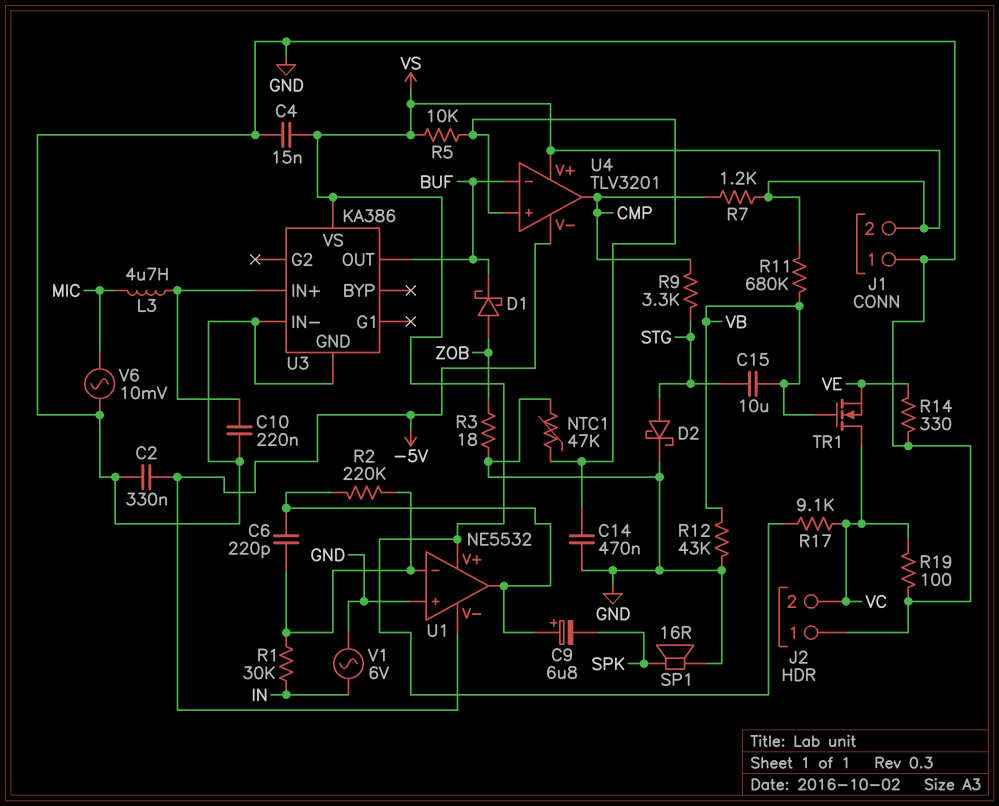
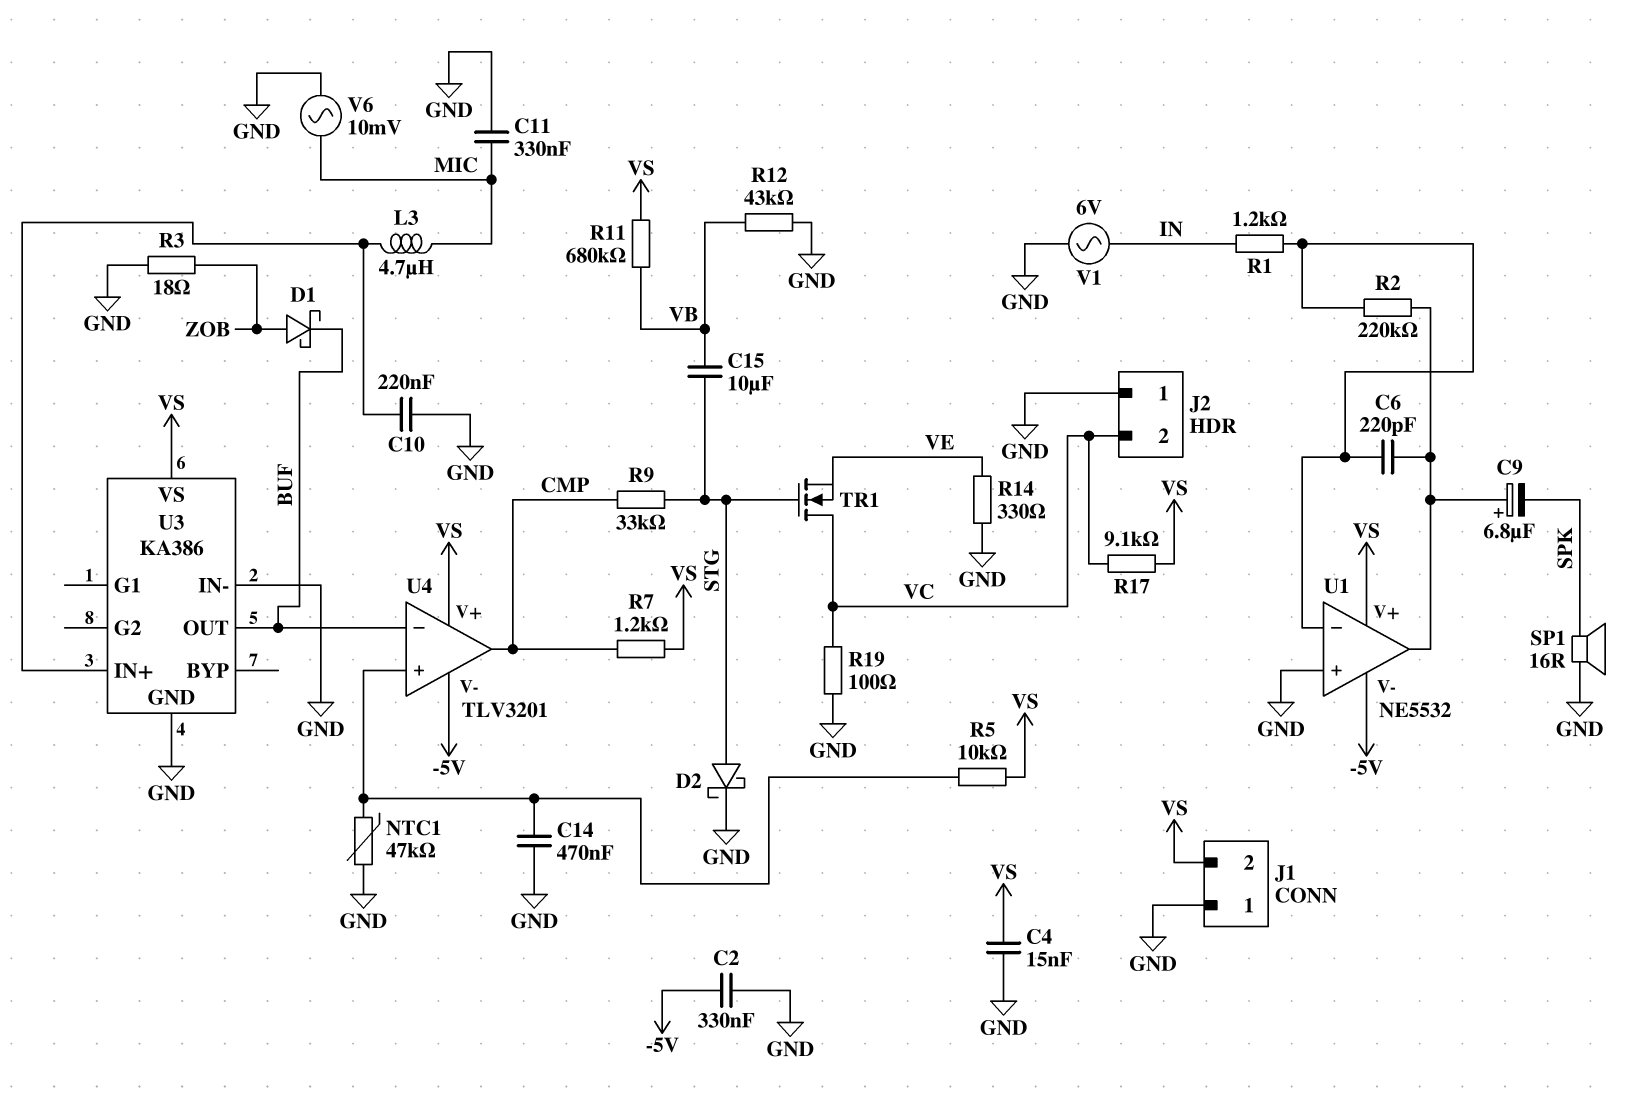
C11: none -> 330nF (GND, MIC)
R1: 30k (IN, U1/in-) -> 1.2k (IN, U1/in-)
R9: 3.3k (CMP, STG) -> 33k (CMP, STG)
TR1: NMOS (G VB, D VC, S VE) -> NMOS (G STG, D VC, S VE)

